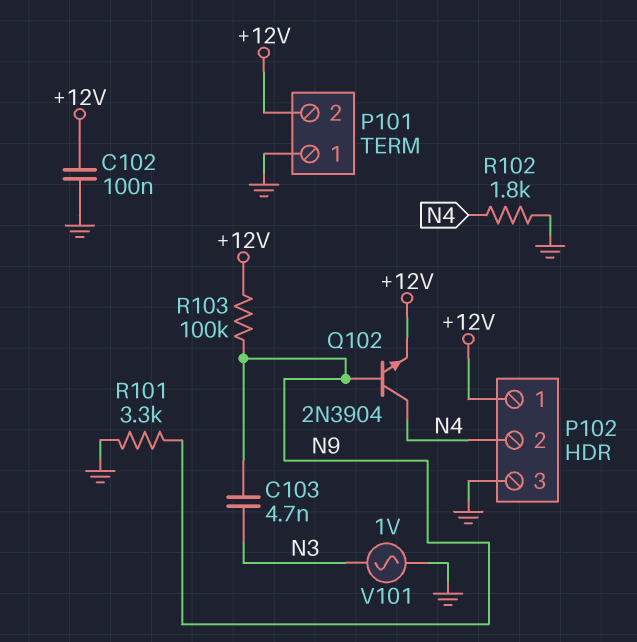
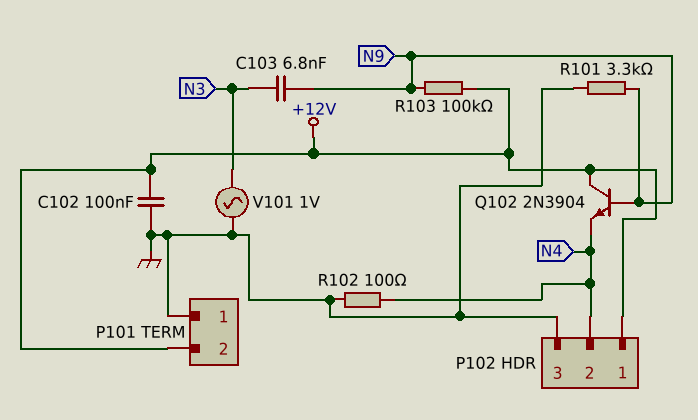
C103: 4.7nF (N3, N9) -> 6.8nF (N3, N9)
Q102: NPN 2N3904 (B N9, C N4, E +12V) -> NPN 2N3904 (B N9, C +12V, E N4)
R102: 1.8k (GND, N4) -> 100 (GND, N4)

